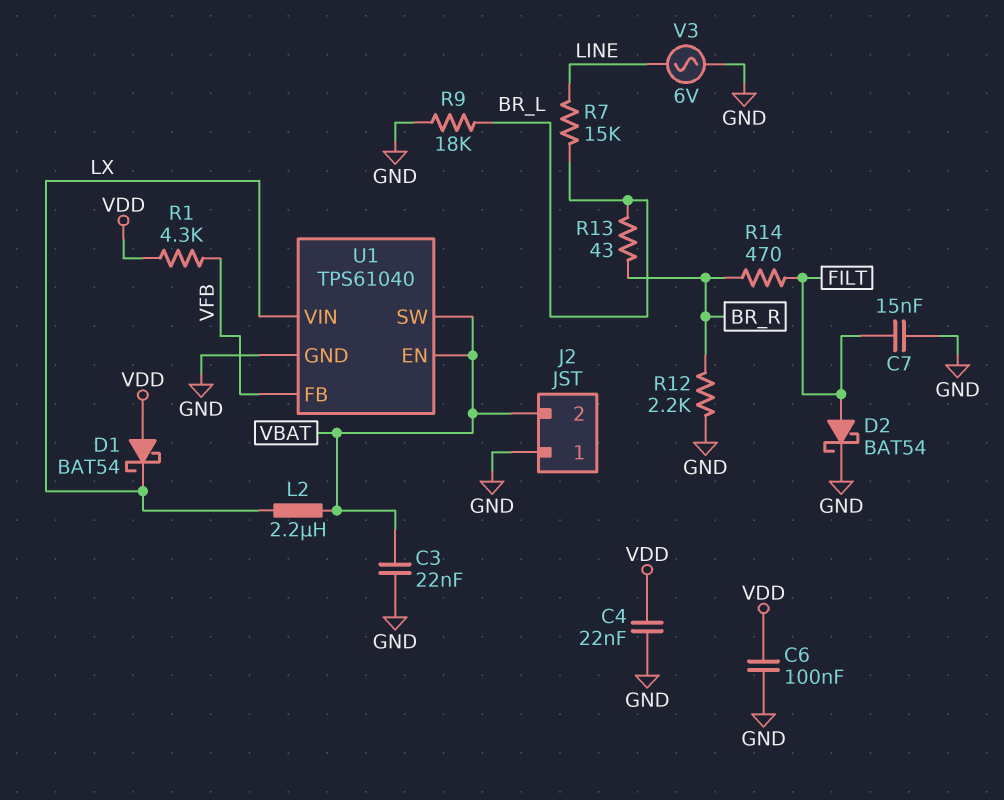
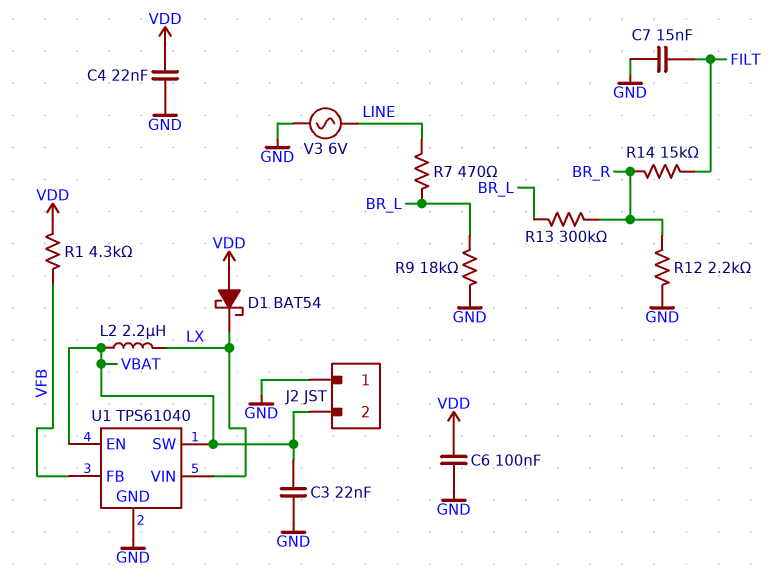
D2: schottky BAT54 (A FILT, K GND) -> none
R7: 15k (BR_L, LINE) -> 470 (BR_L, LINE)
R13: 43 (BR_L, BR_R) -> 300k (BR_L, BR_R)
R14: 470 (BR_R, FILT) -> 15k (BR_R, FILT)

